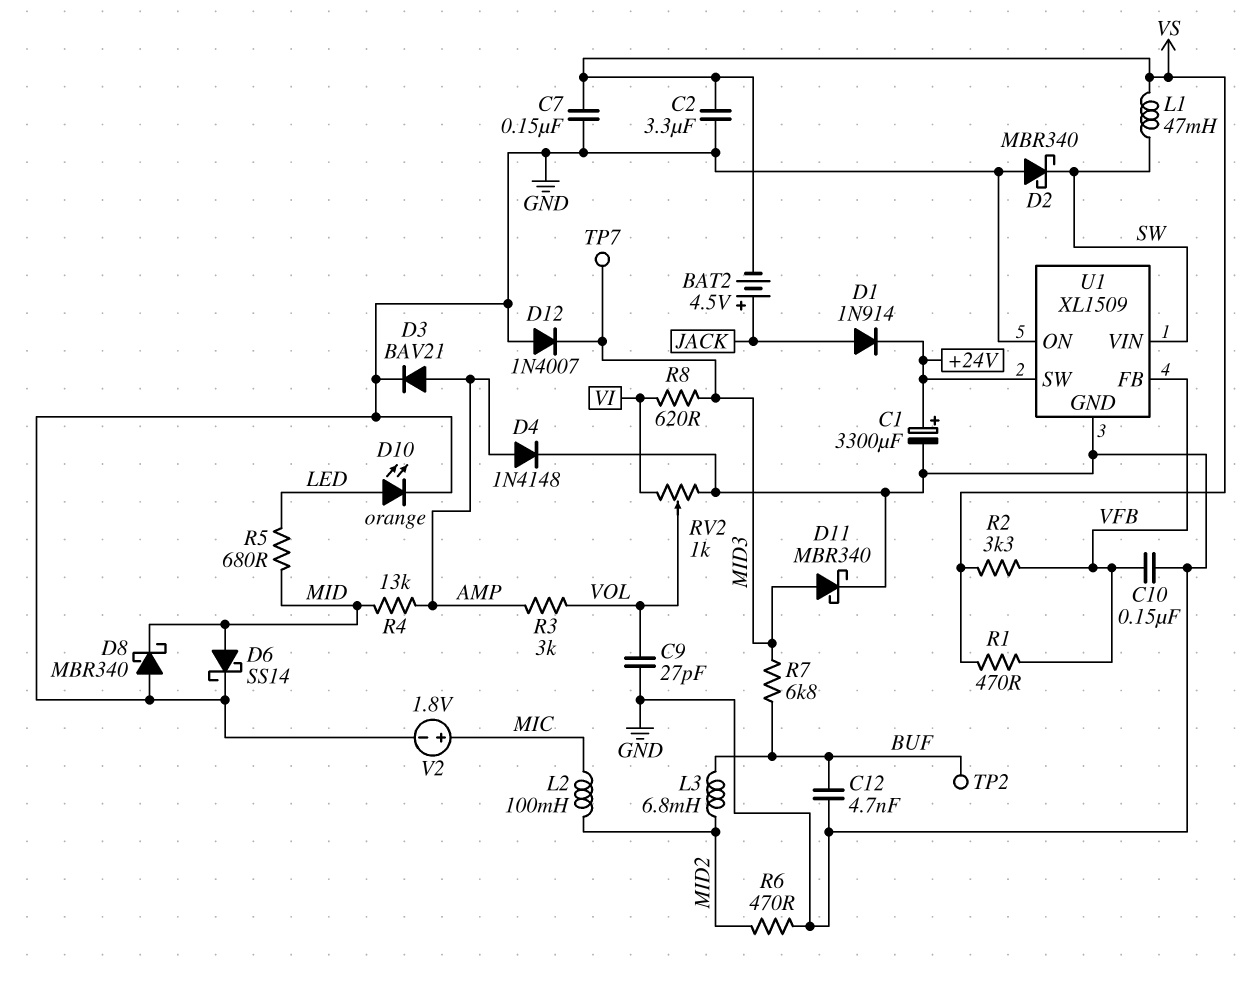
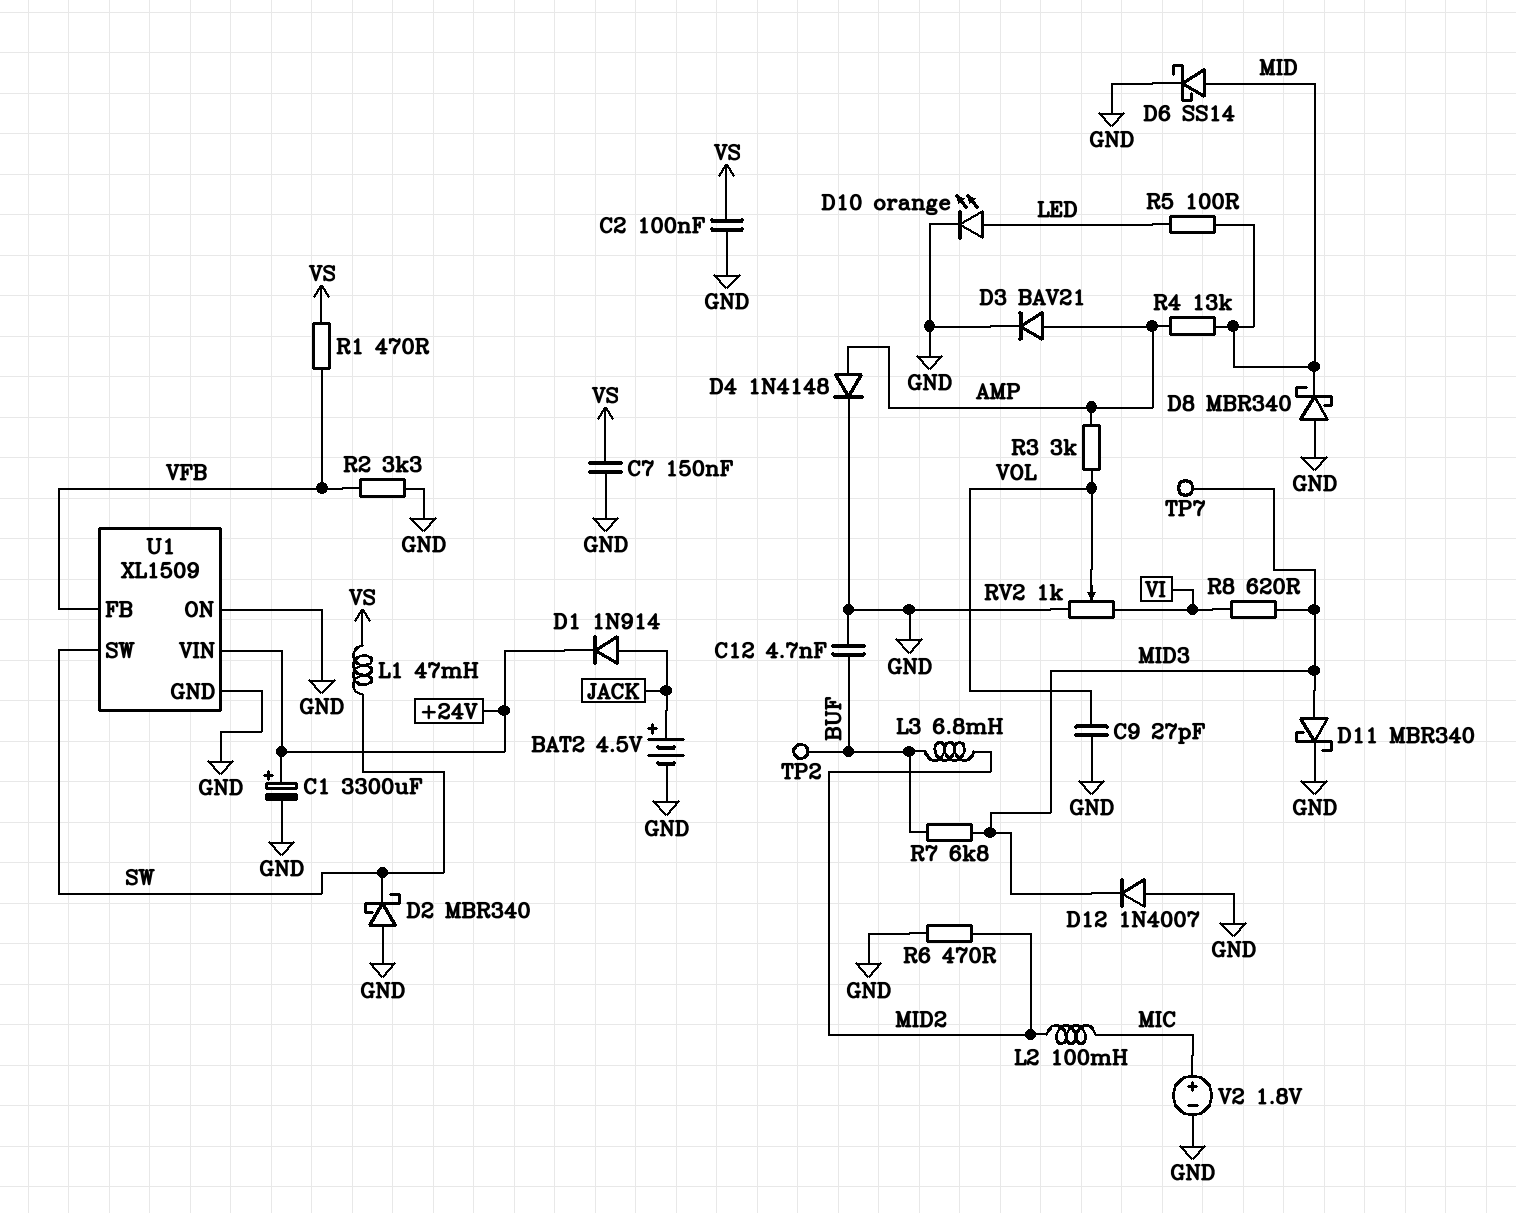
BAT2: 4.5V (plus JACK, minus VS) -> 4.5V (plus JACK, minus GND)
C2: 3.3uF (GND, VS) -> 100nF (GND, VS)
C10: 150nF (GND, VFB) -> none
R2: 3.3k (VFB, VS) -> 3.3k (GND, VFB)
R5: 680 (LED, MID) -> 100 (LED, MID)
U1 pin SW: +24V -> SW
U1 pin VIN: SW -> +24V

